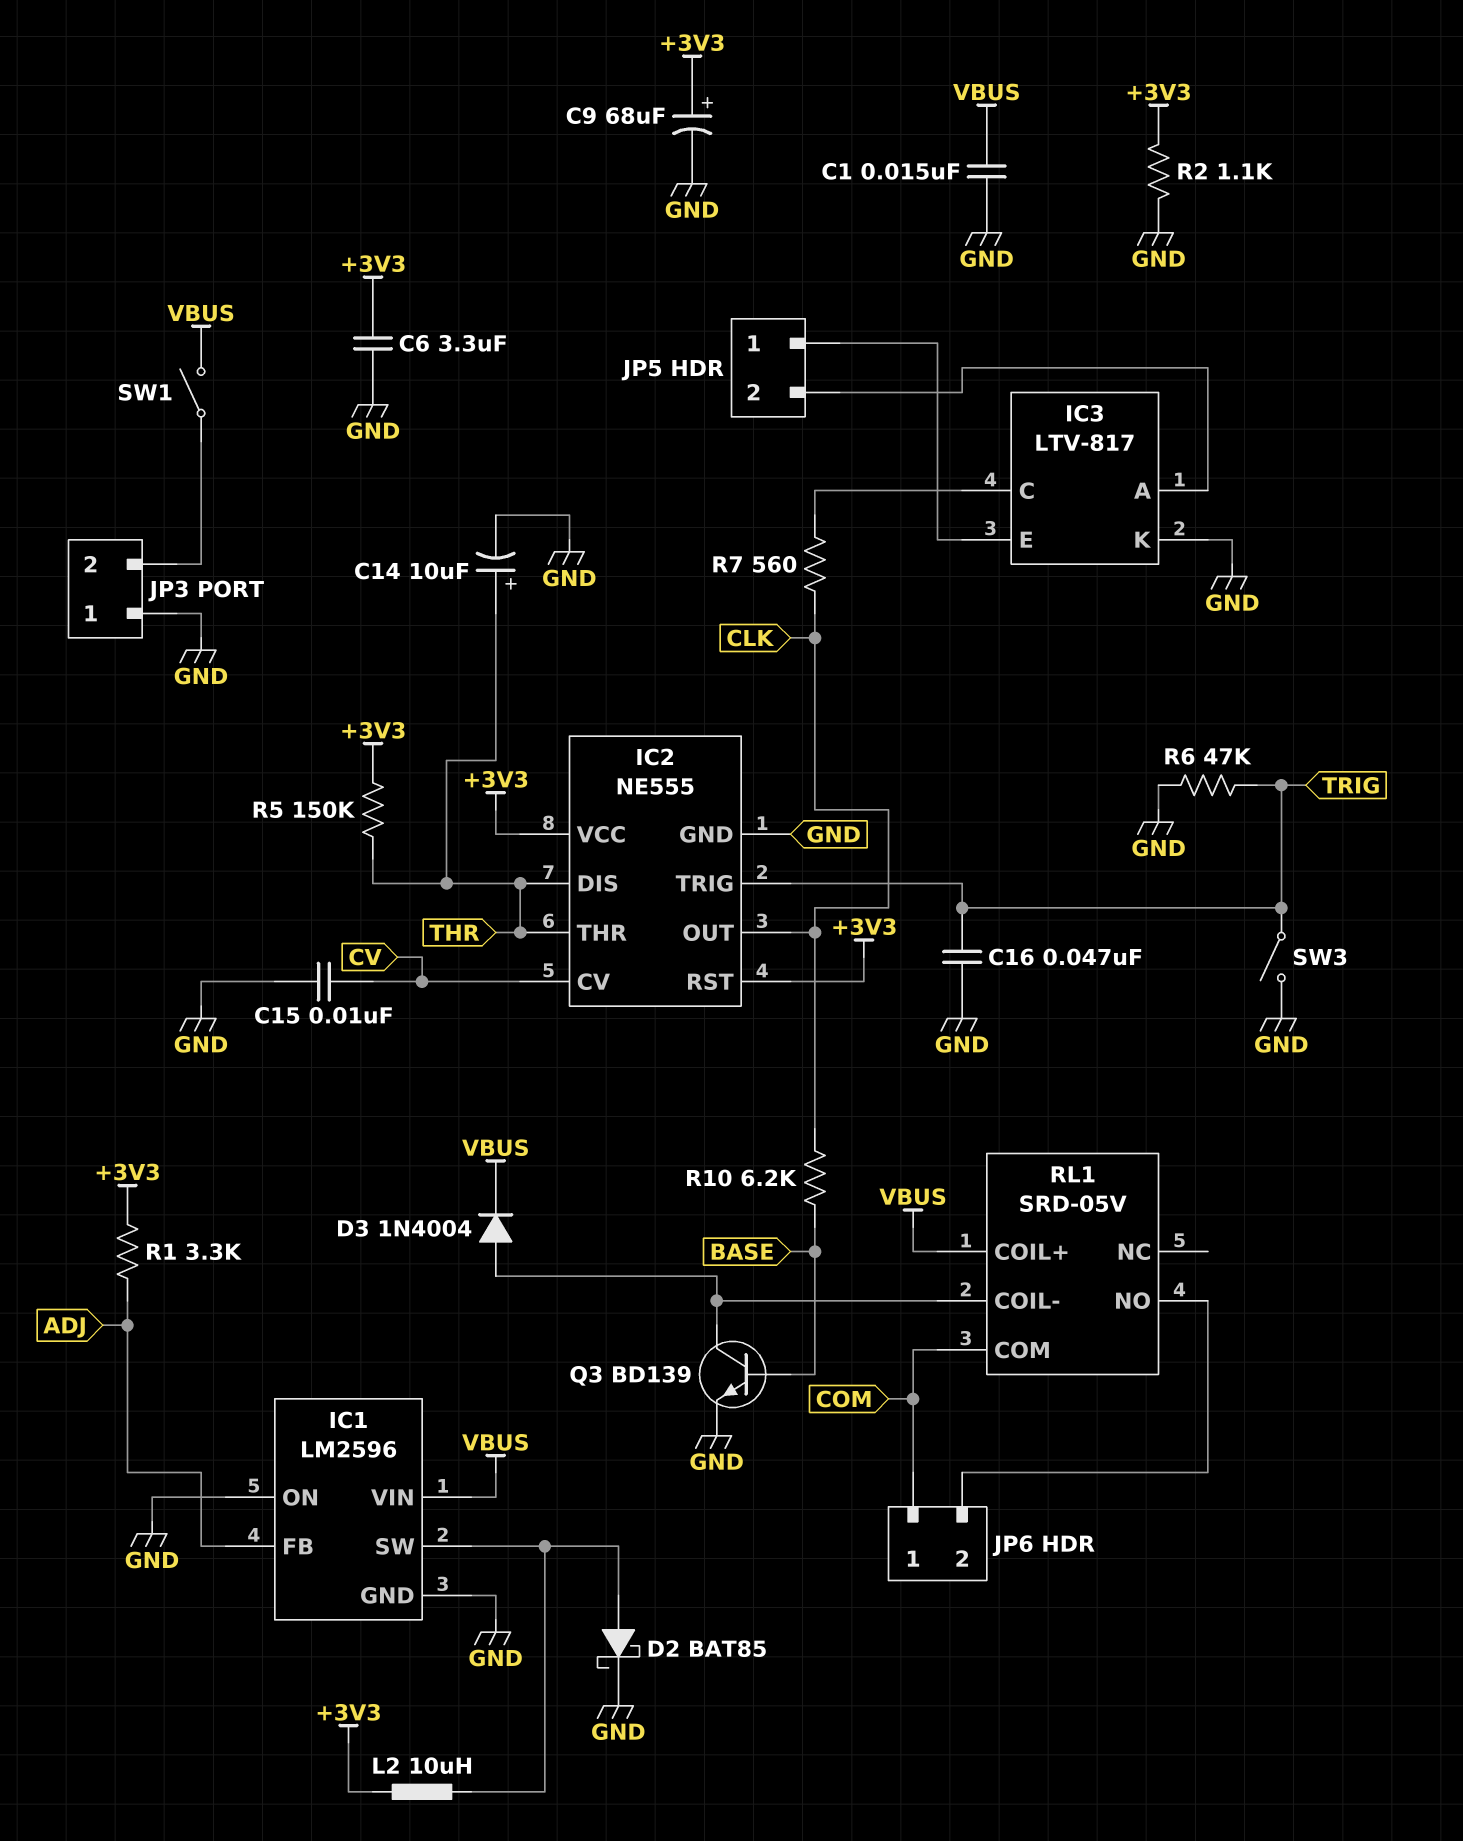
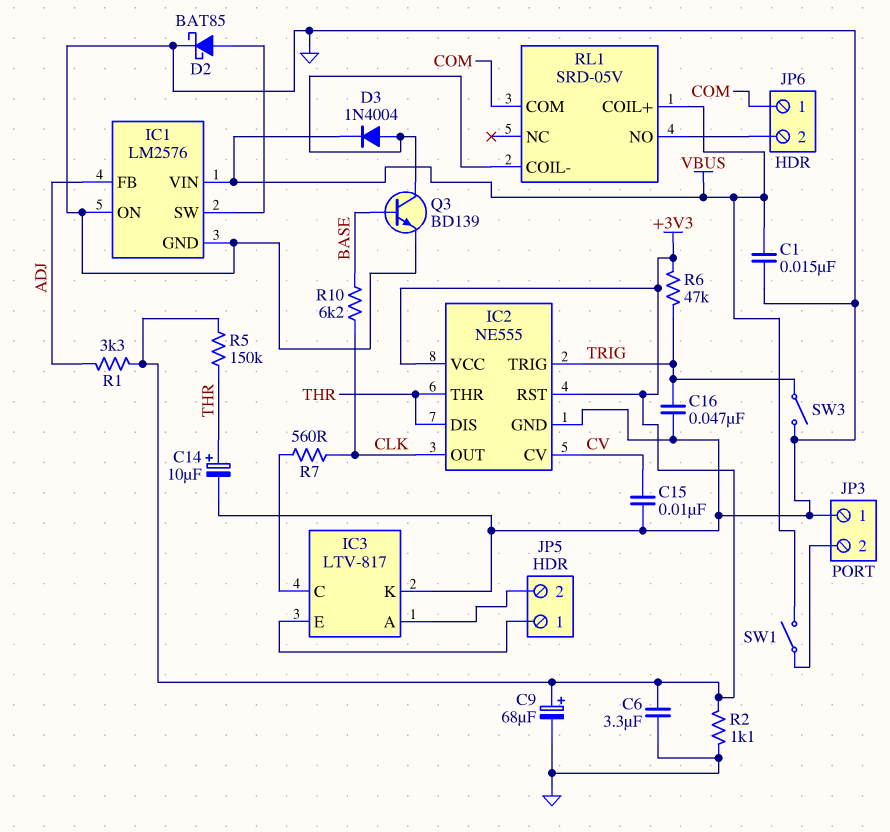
IC1: LM2596 -> LM2576
L2: 10uH (+3V3, IC1/SW) -> none
R6: 47k (GND, TRIG) -> 47k (+3V3, TRIG)

